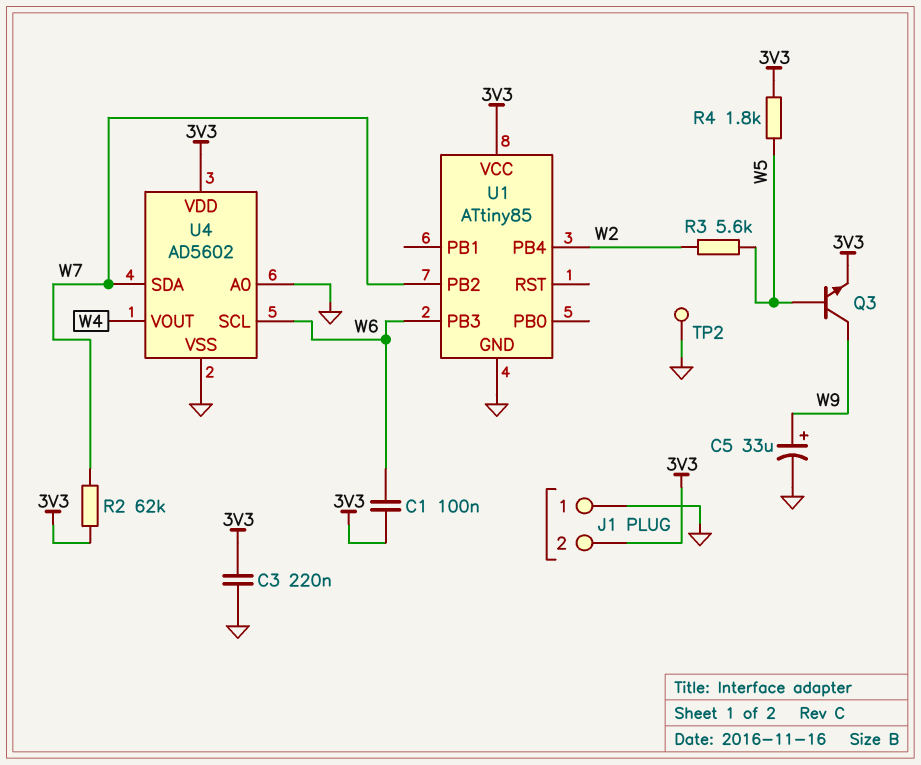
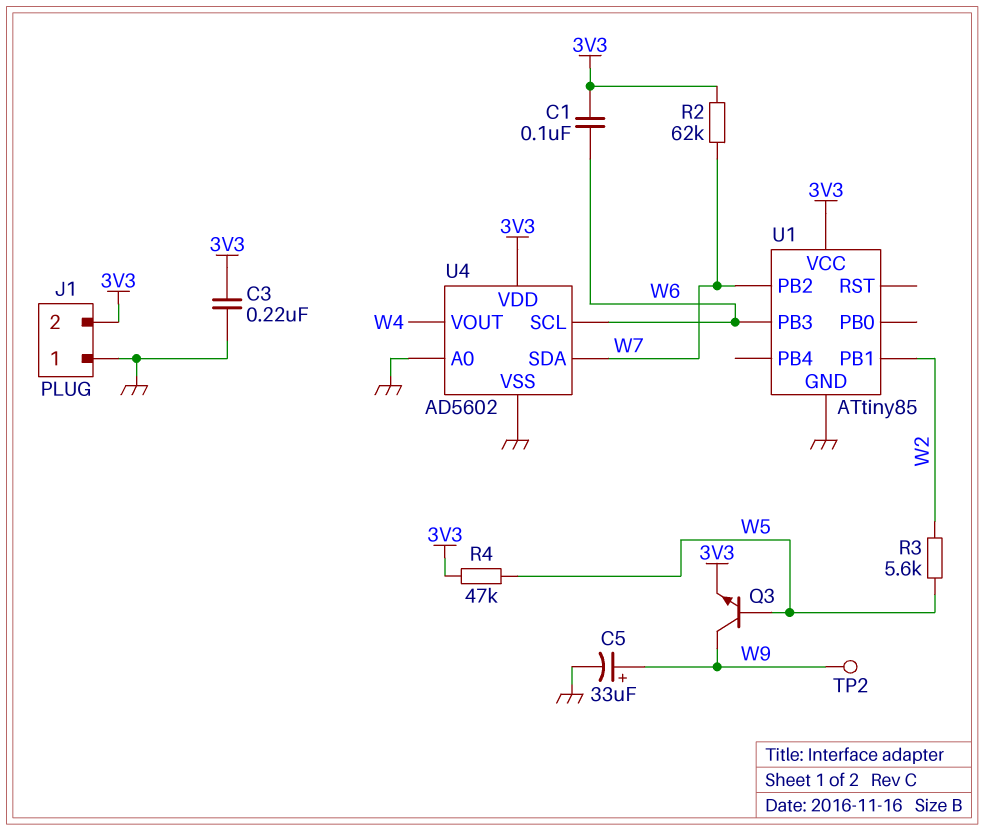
R4: 1.8k (3V3, W5) -> 47k (3V3, W5)
TP2: test point (GND) -> test point (W9)
U1 pin PB1: none -> W2
U1 pin PB4: W2 -> none

